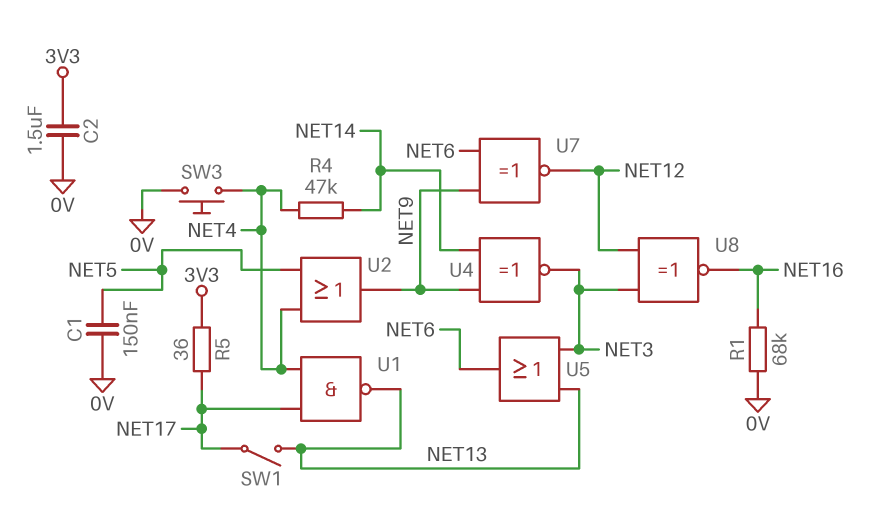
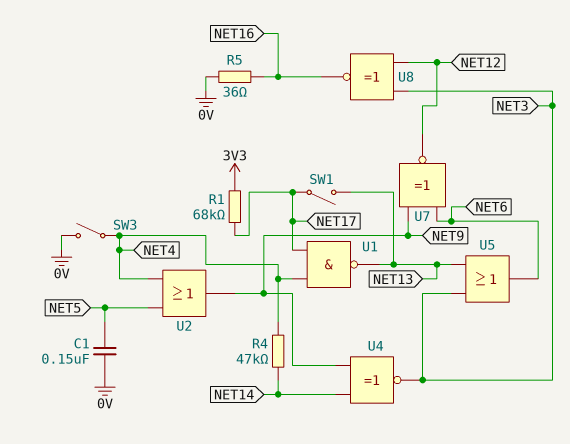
C2: 1.5uF (0V, 3V3) -> none
R1: 68k (0V, NET16) -> 68k (3V3, NET17)
R5: 36 (3V3, NET17) -> 36 (0V, NET16)
SW3: button (0V, NET4) -> switch (0V, NET4)

